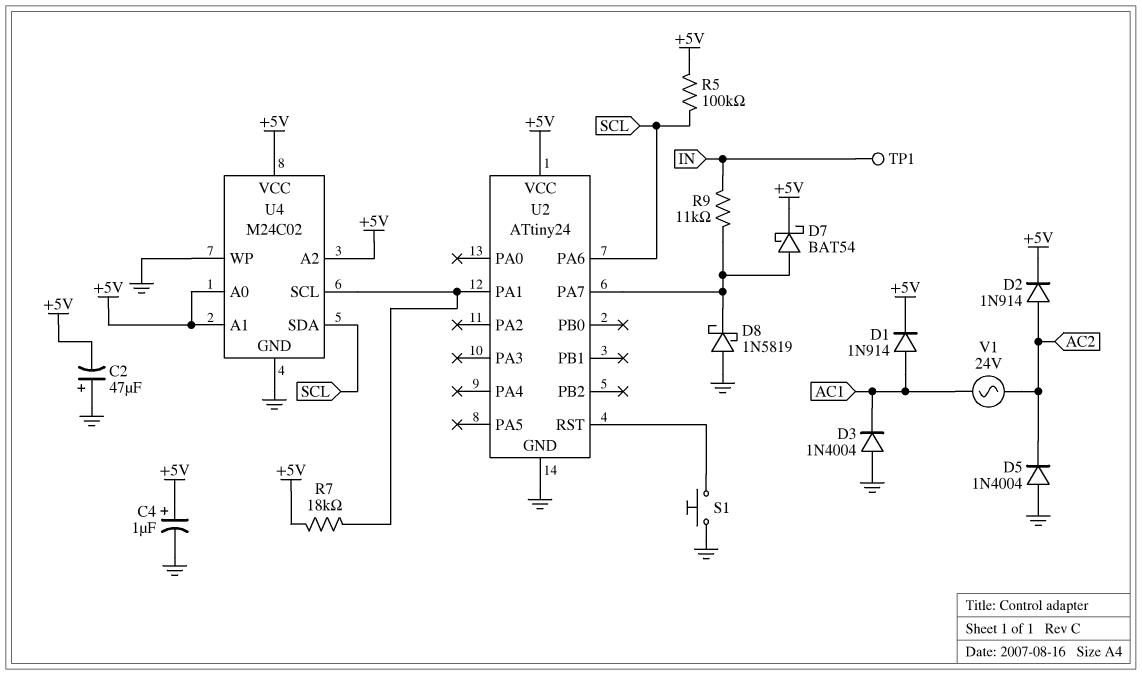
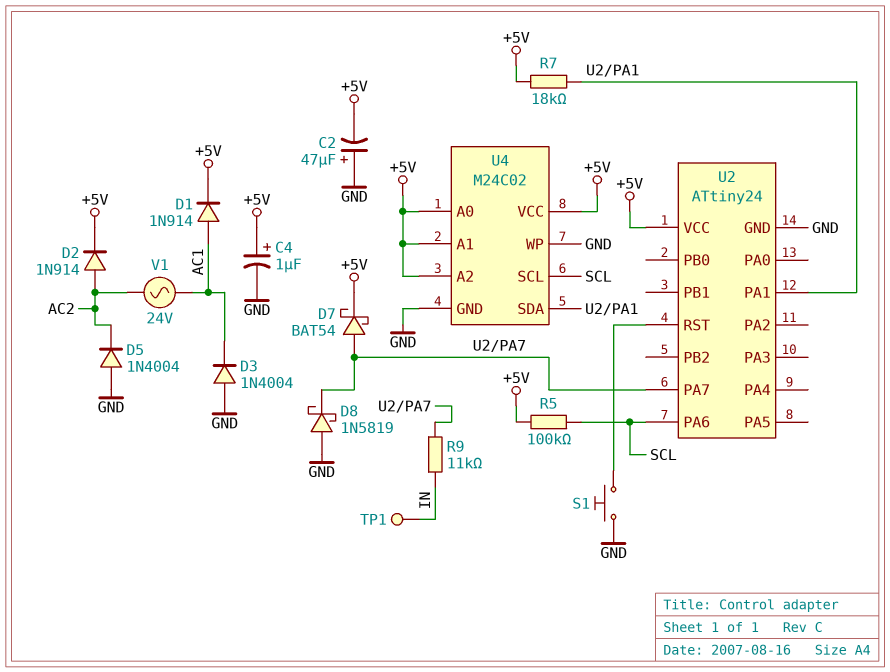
U4 pin SCL: U2/PA1 -> SCL
U4 pin SDA: SCL -> U2/PA1

